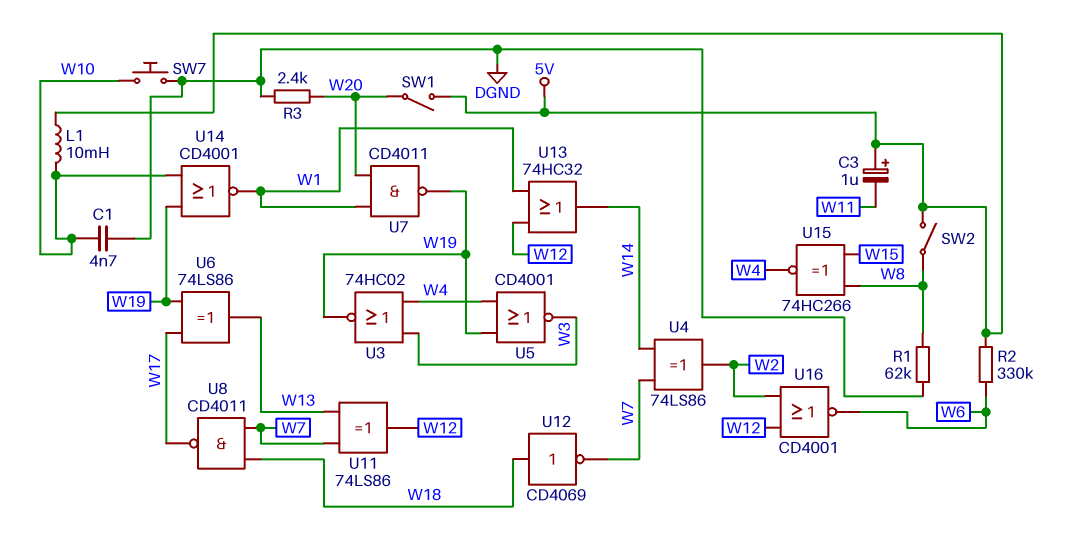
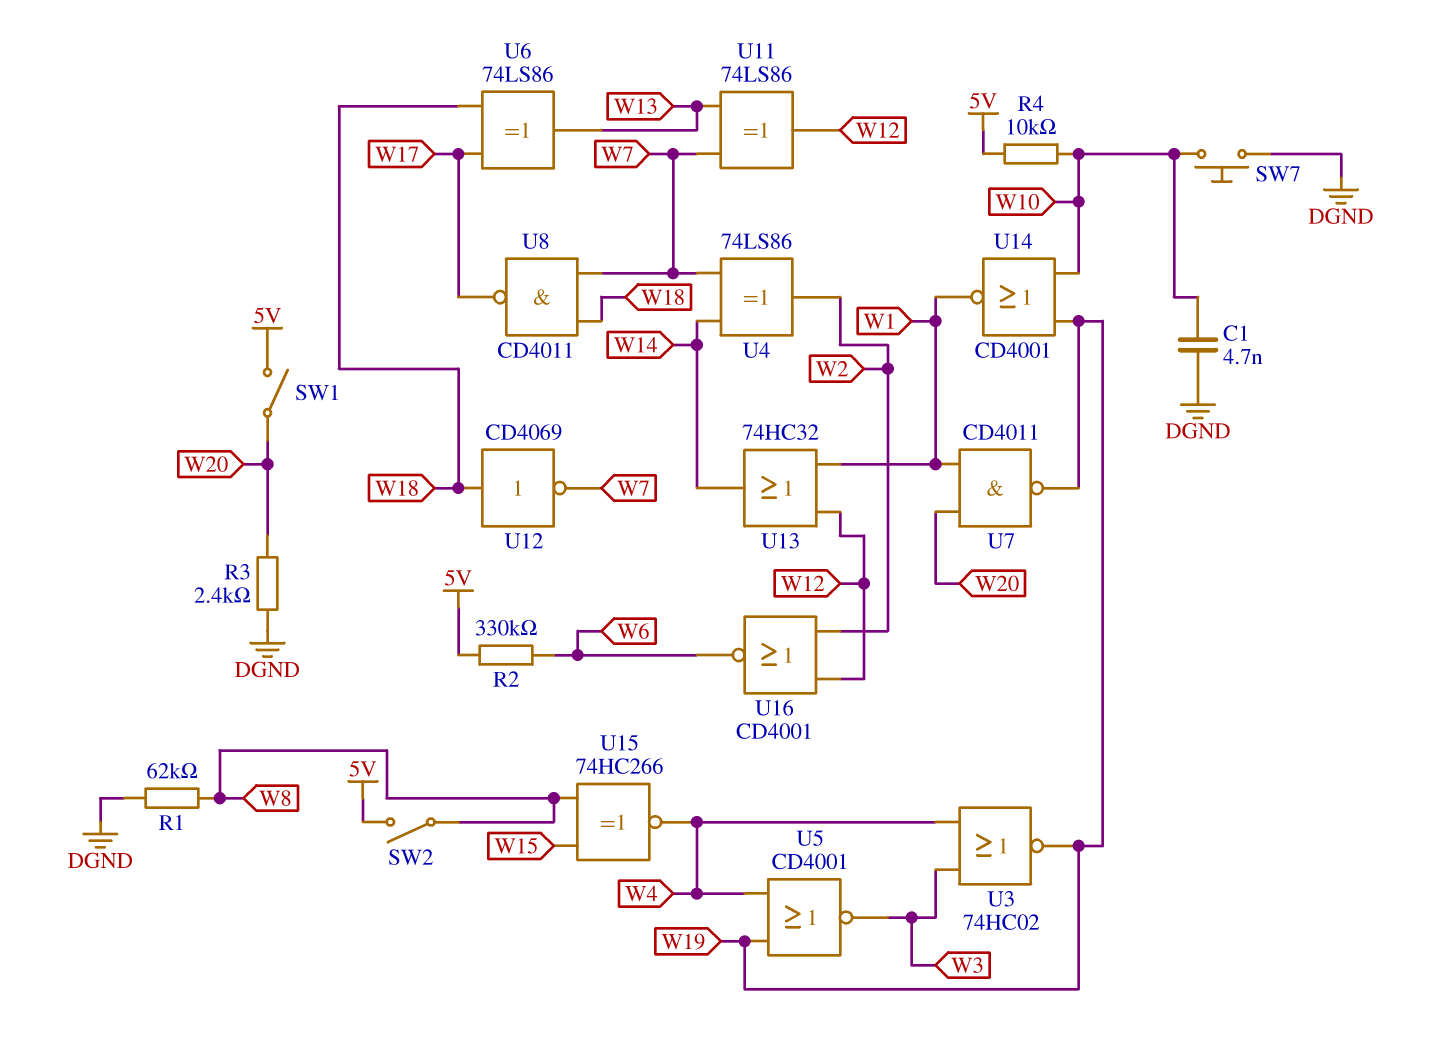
C3: 1uF (plus 5V, minus W11) -> none
L1: 10mH (5V, W10) -> none
R4: none -> 10k (5V, W10)
U6: XOR 74LS86 (in W17, in W19, out W13) -> XOR 74LS86 (in W17, in W18, out W13)

